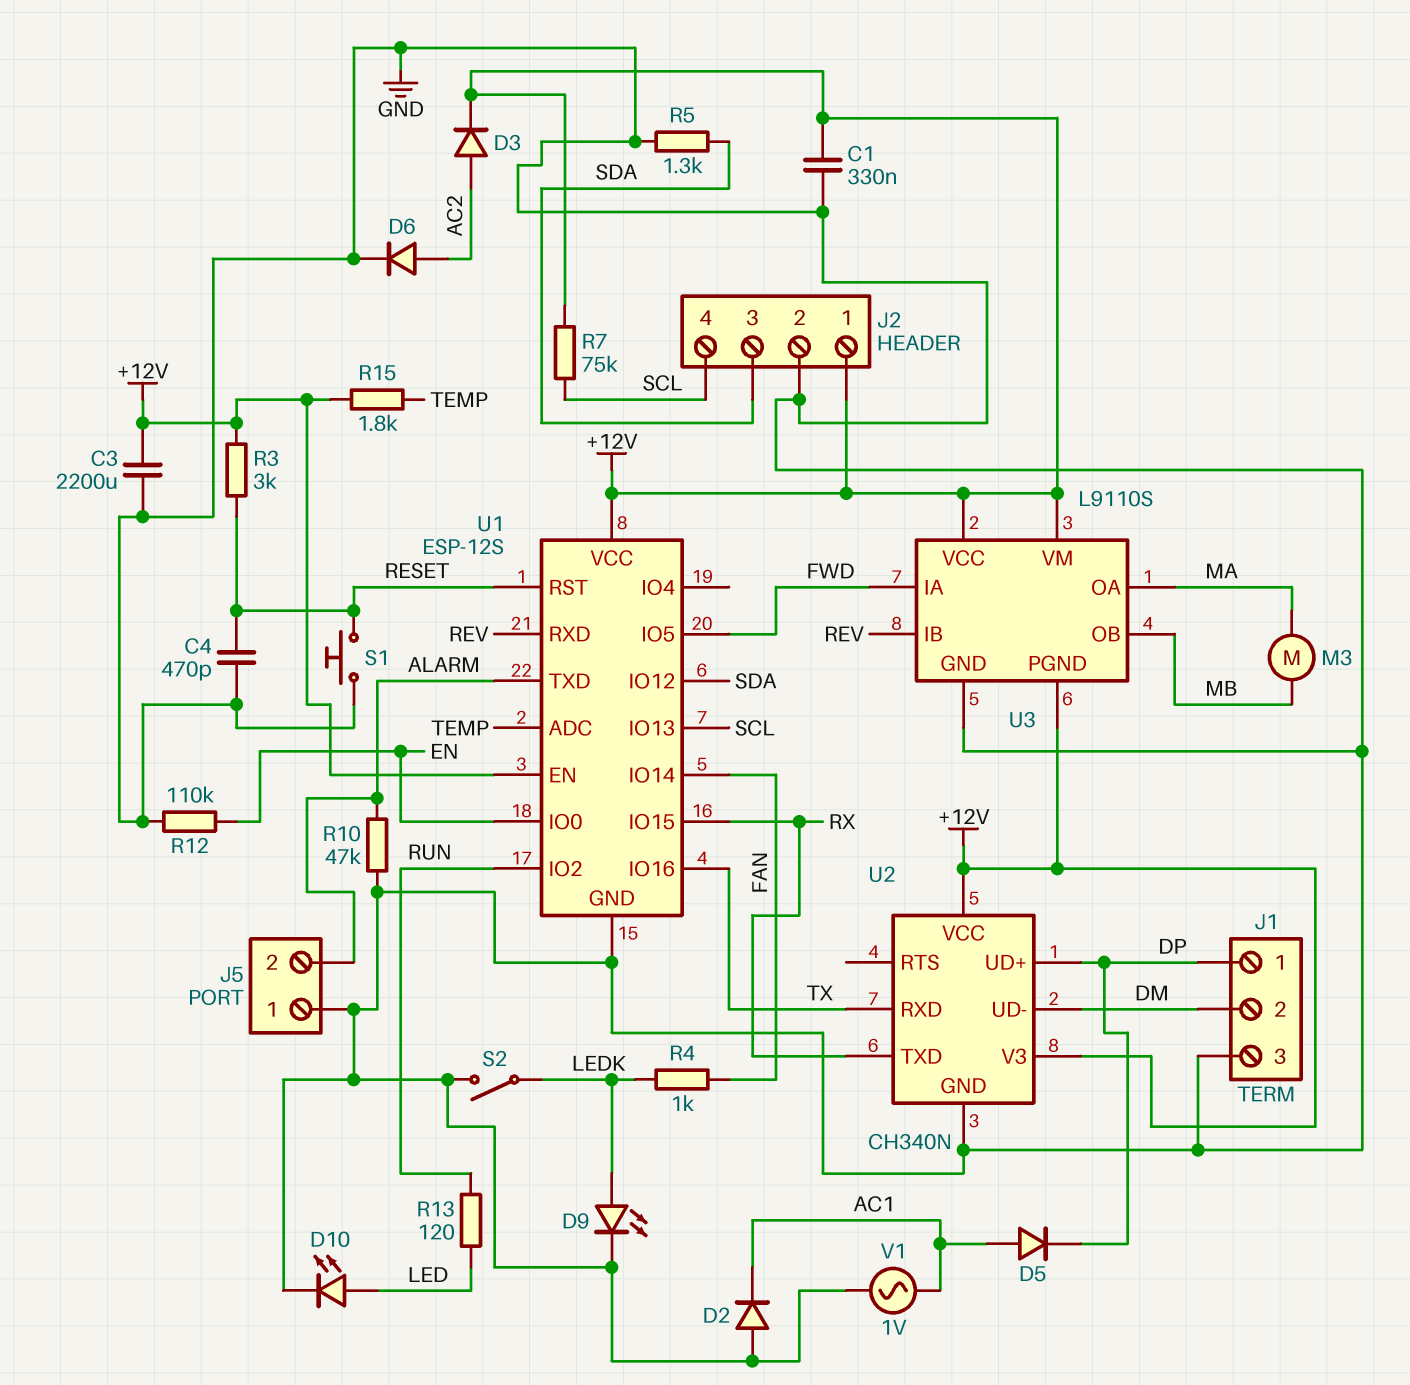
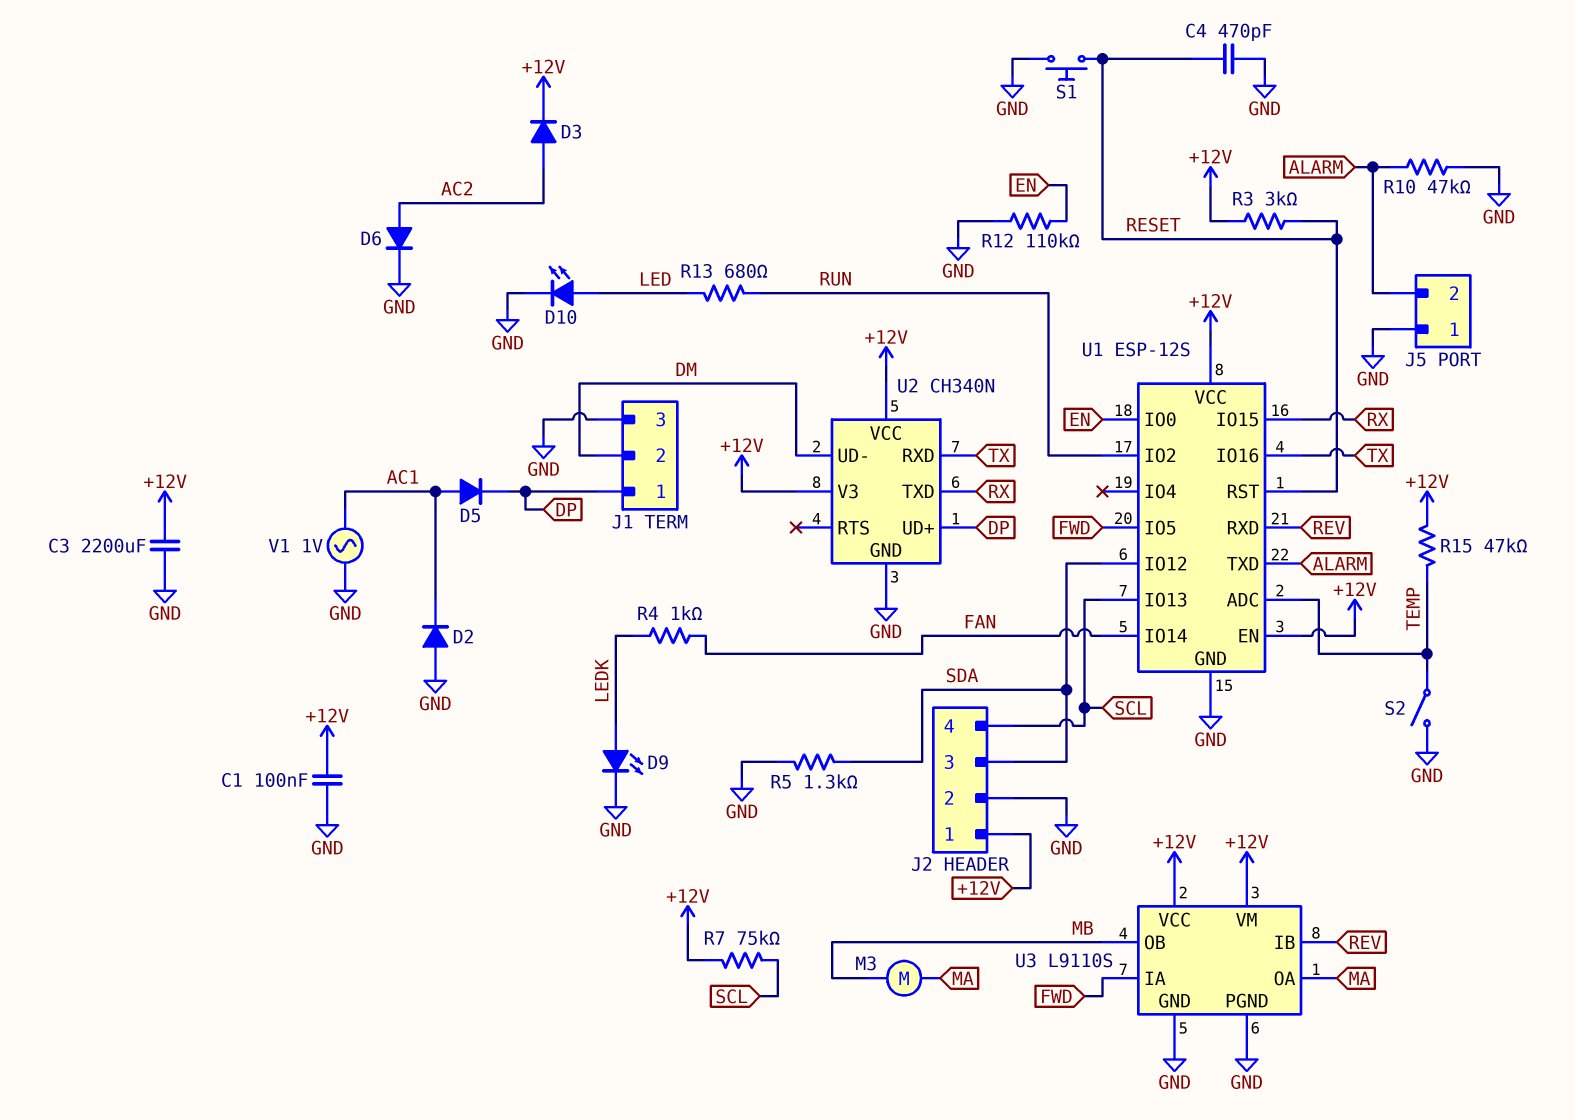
C1: 330nF (+12V, GND) -> 100nF (+12V, GND)
R13: 120 (LED, RUN) -> 680 (LED, RUN)
R15: 1.8k (+12V, TEMP) -> 47k (+12V, TEMP)
S2: switch (GND, LEDK) -> switch (GND, TEMP)
U3 pin PGND: +12V -> GND

